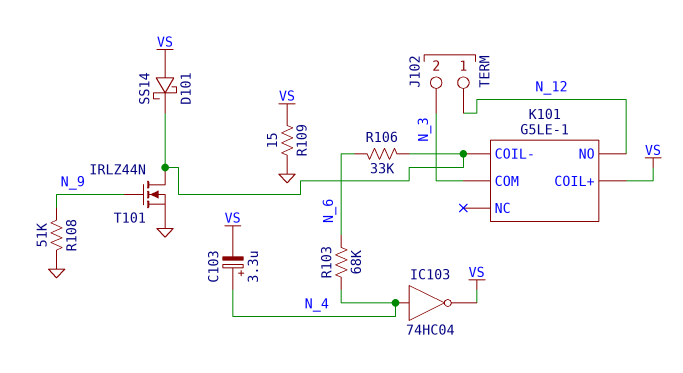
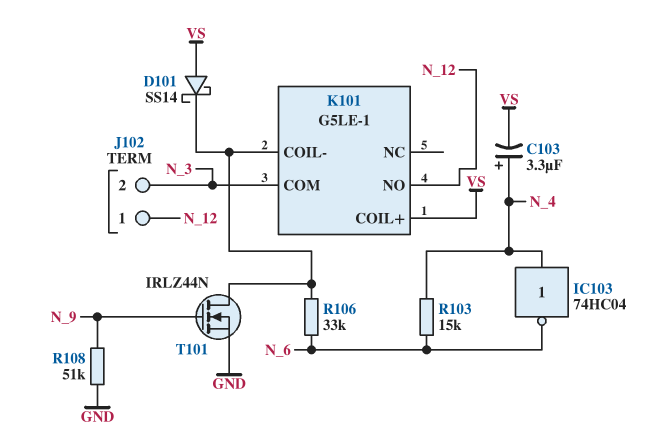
IC103: NOT 74HC04 (in N_4, out VS) -> NOT 74HC04 (in N_4, out N_6)
R103: 68k (N_4, N_6) -> 15k (N_4, N_6)
R109: 15 (GND, VS) -> none

